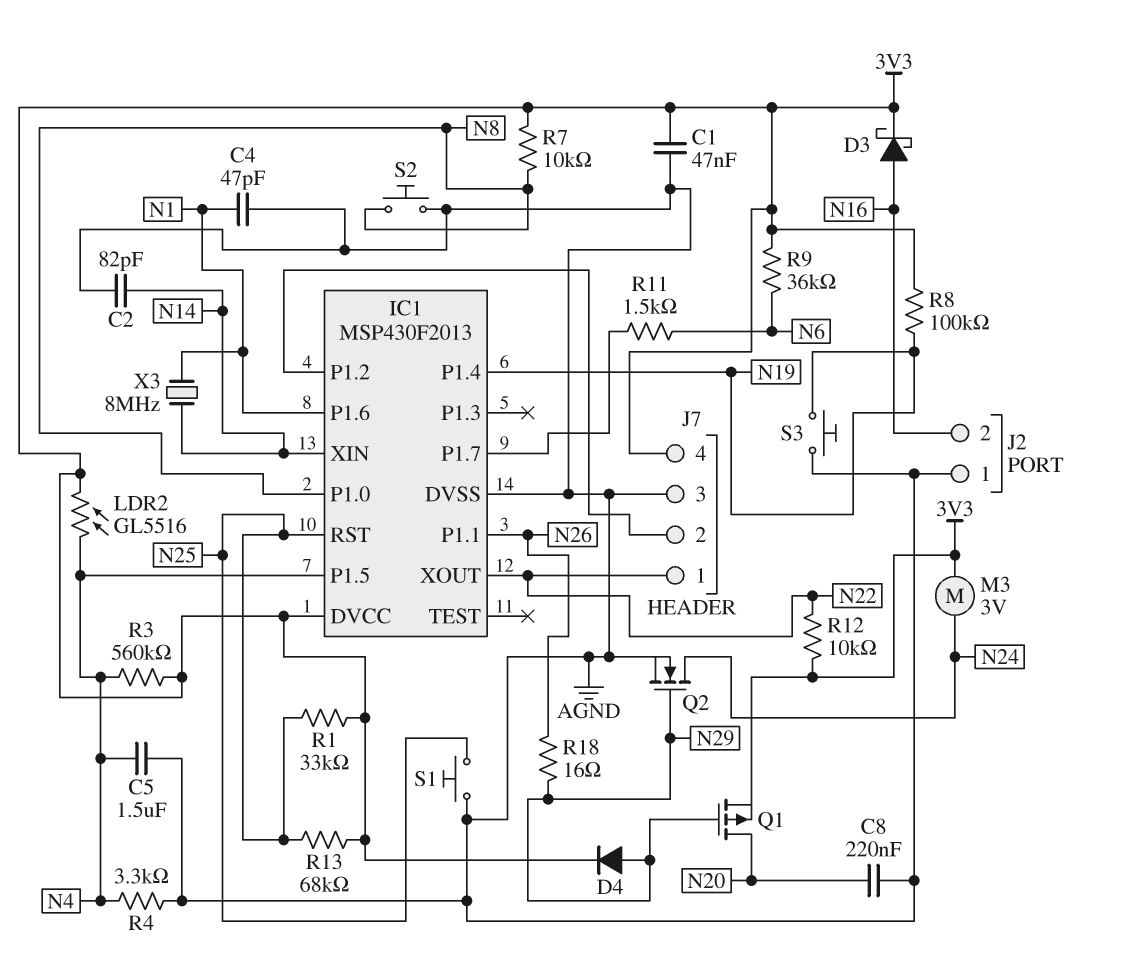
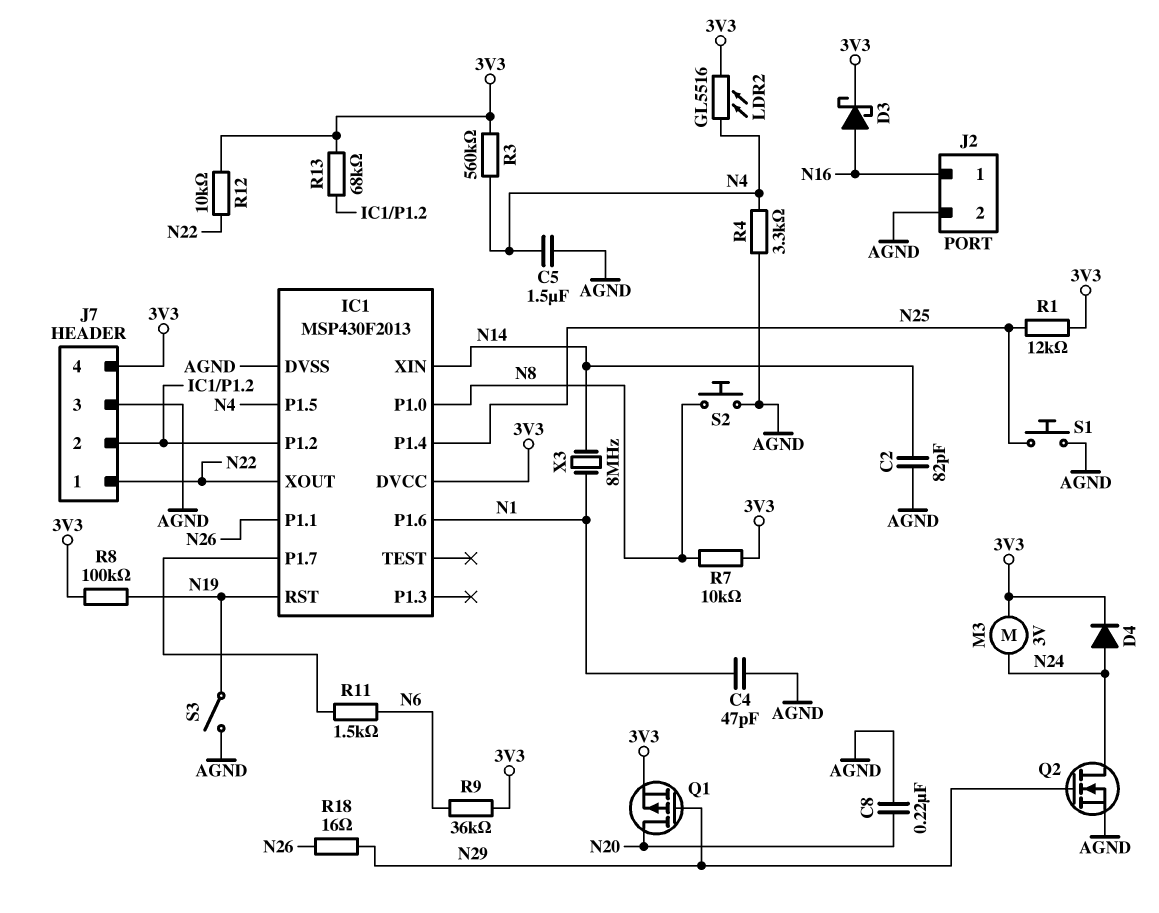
C1: 47nF (3V3, AGND) -> none
D4: diode (A N29, K 3V3) -> diode (A N24, K 3V3)
IC1 pin P1.4: N19 -> N25
IC1 pin RST: N25 -> N19
J2 pin 1: AGND -> N16
J2 pin 2: N16 -> AGND
R1: 33k (3V3, N25) -> 12k (3V3, N25)
R13: 68k (3V3, N25) -> 68k (3V3, IC1/P1.2)
S3: button (AGND, N19) -> switch (AGND, N19)

